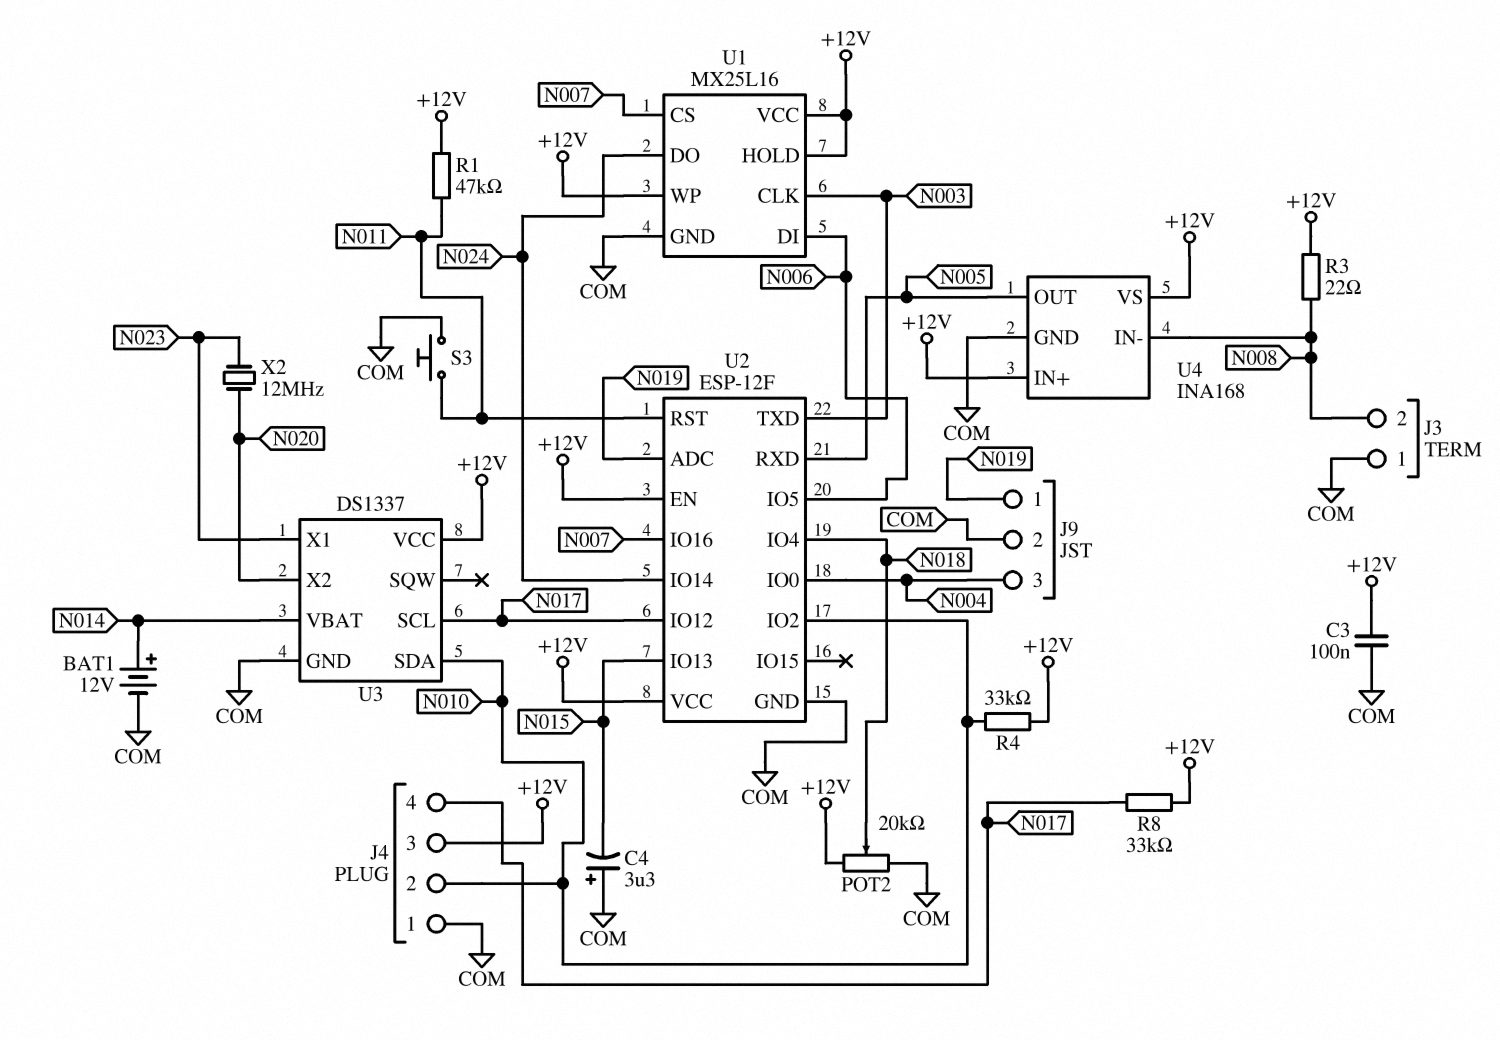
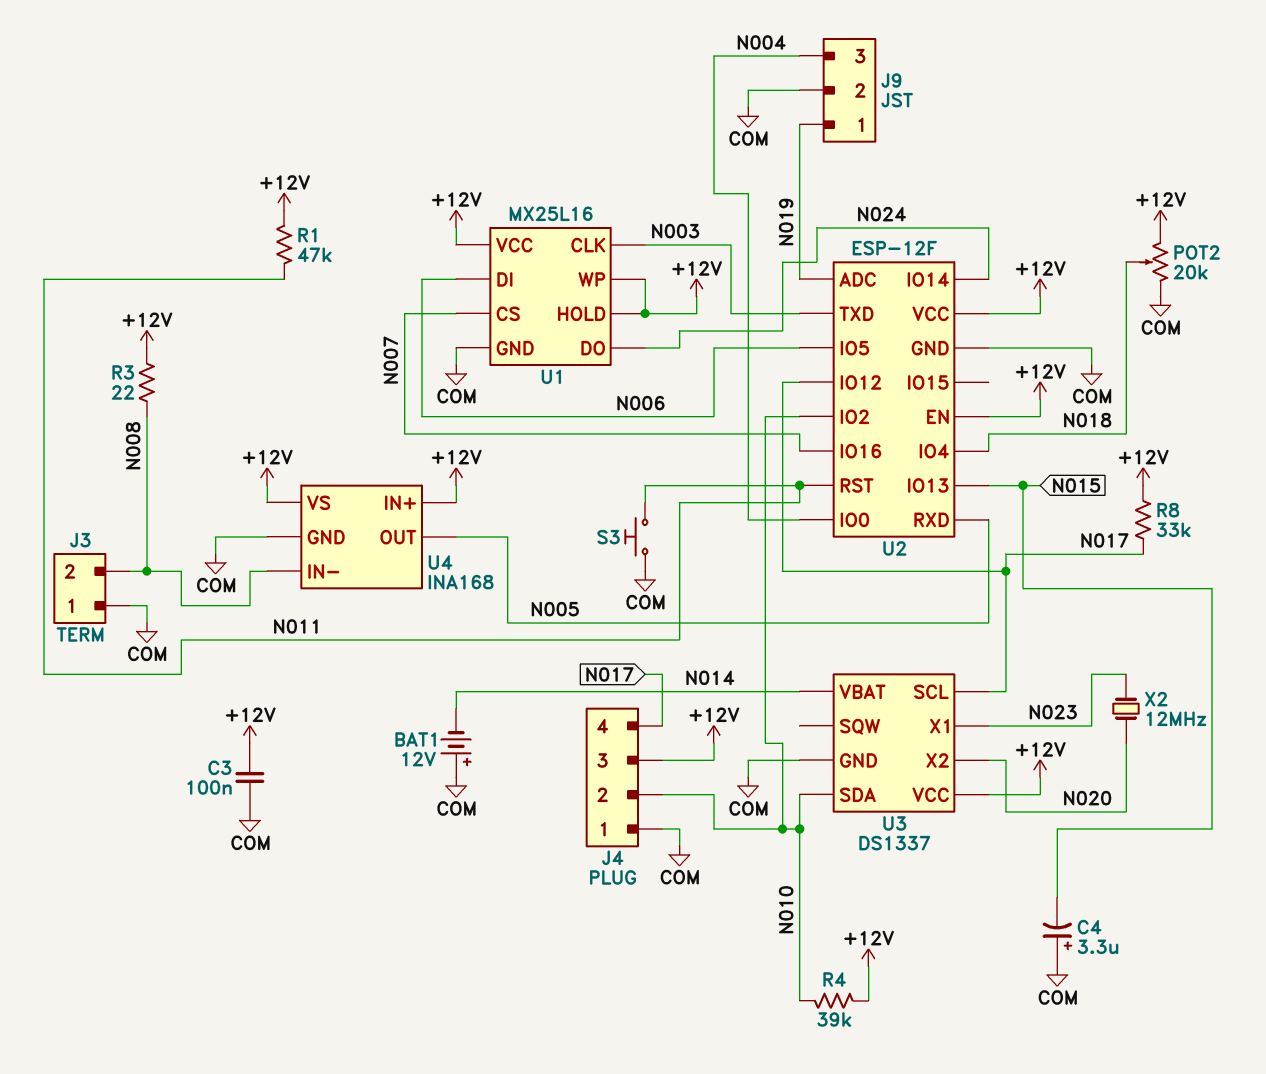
BAT1: 12V (plus N014, minus COM) -> 12V (plus COM, minus N014)
R4: 33k (+12V, N010) -> 39k (+12V, N010)

